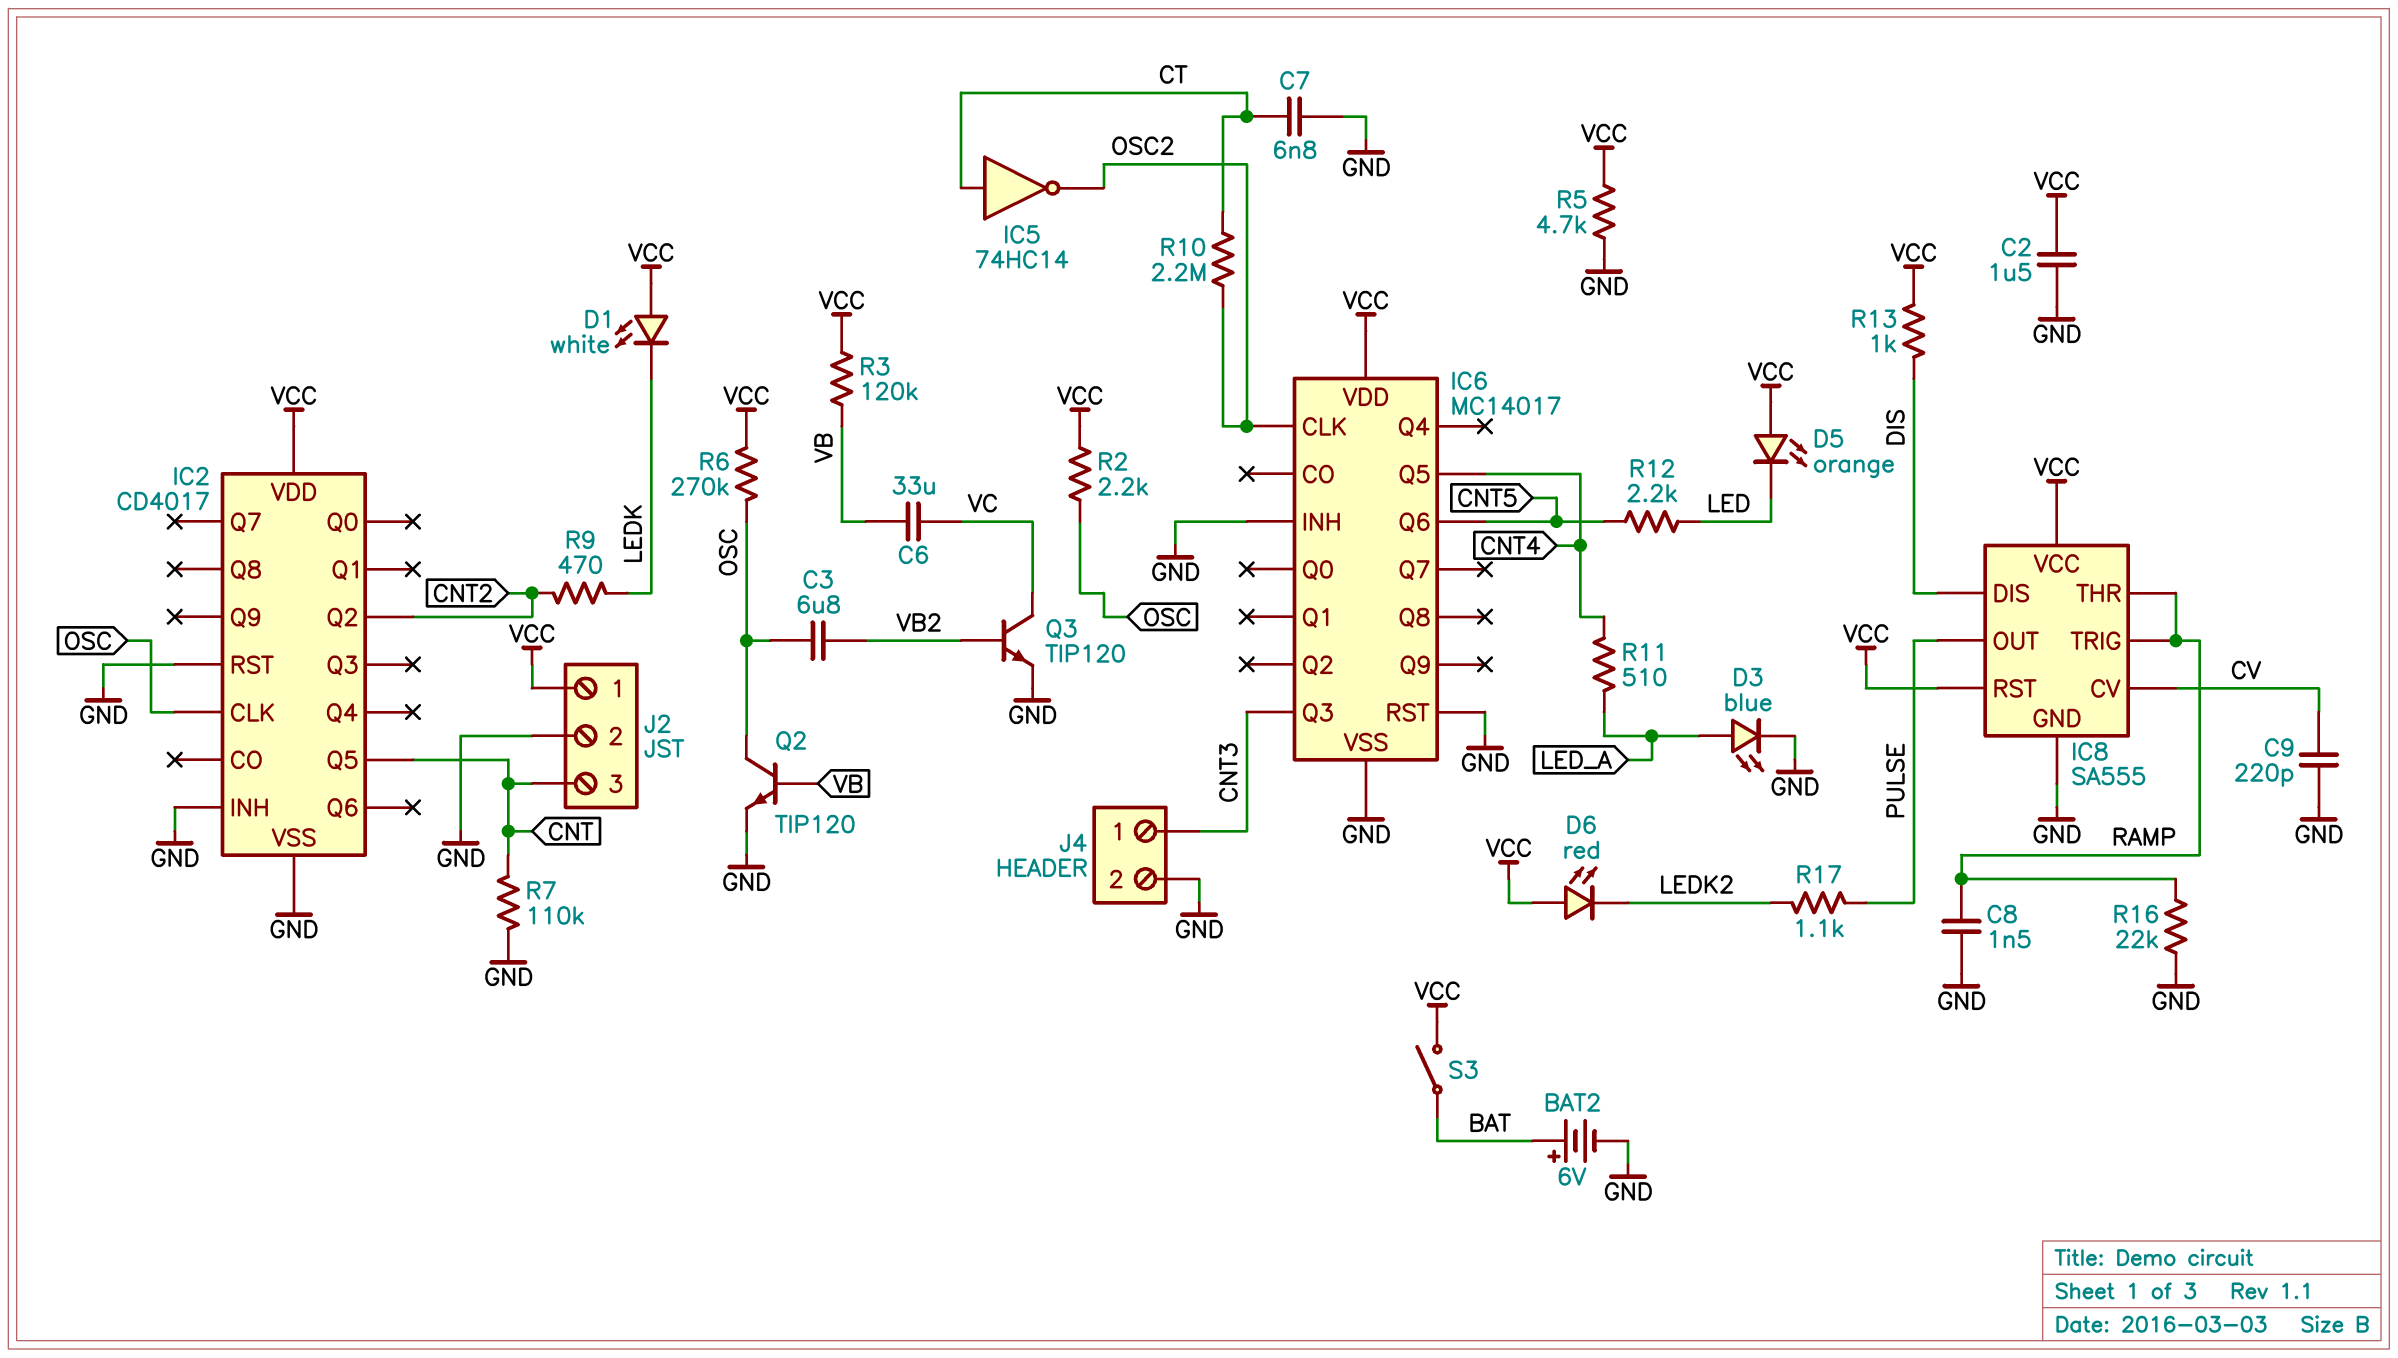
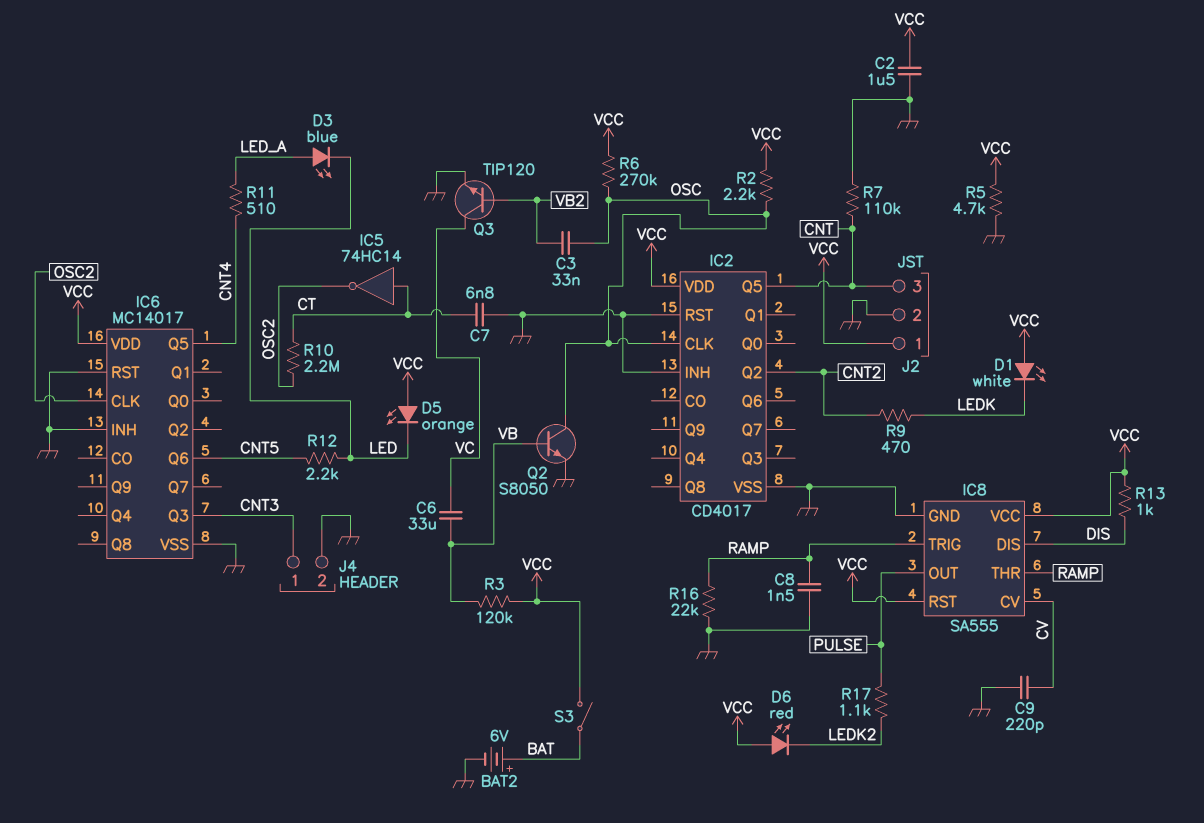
C3: 6.8uF (OSC, VB2) -> 33nF (OSC, VB2)
D3: LED blue (A LED_A, K GND) -> LED blue (A LED_A, K LED)
Q2: NPN TIP120 (B VB, C OSC, E GND) -> NPN S8050 (B VB, C OSC, E GND)

